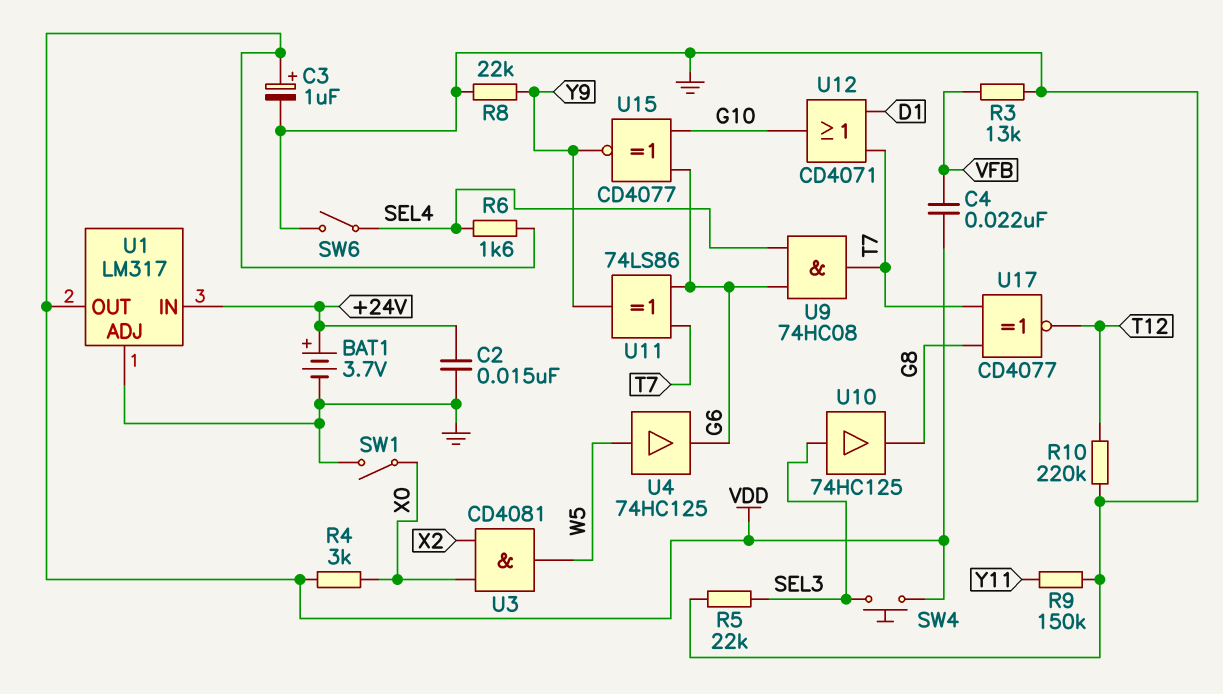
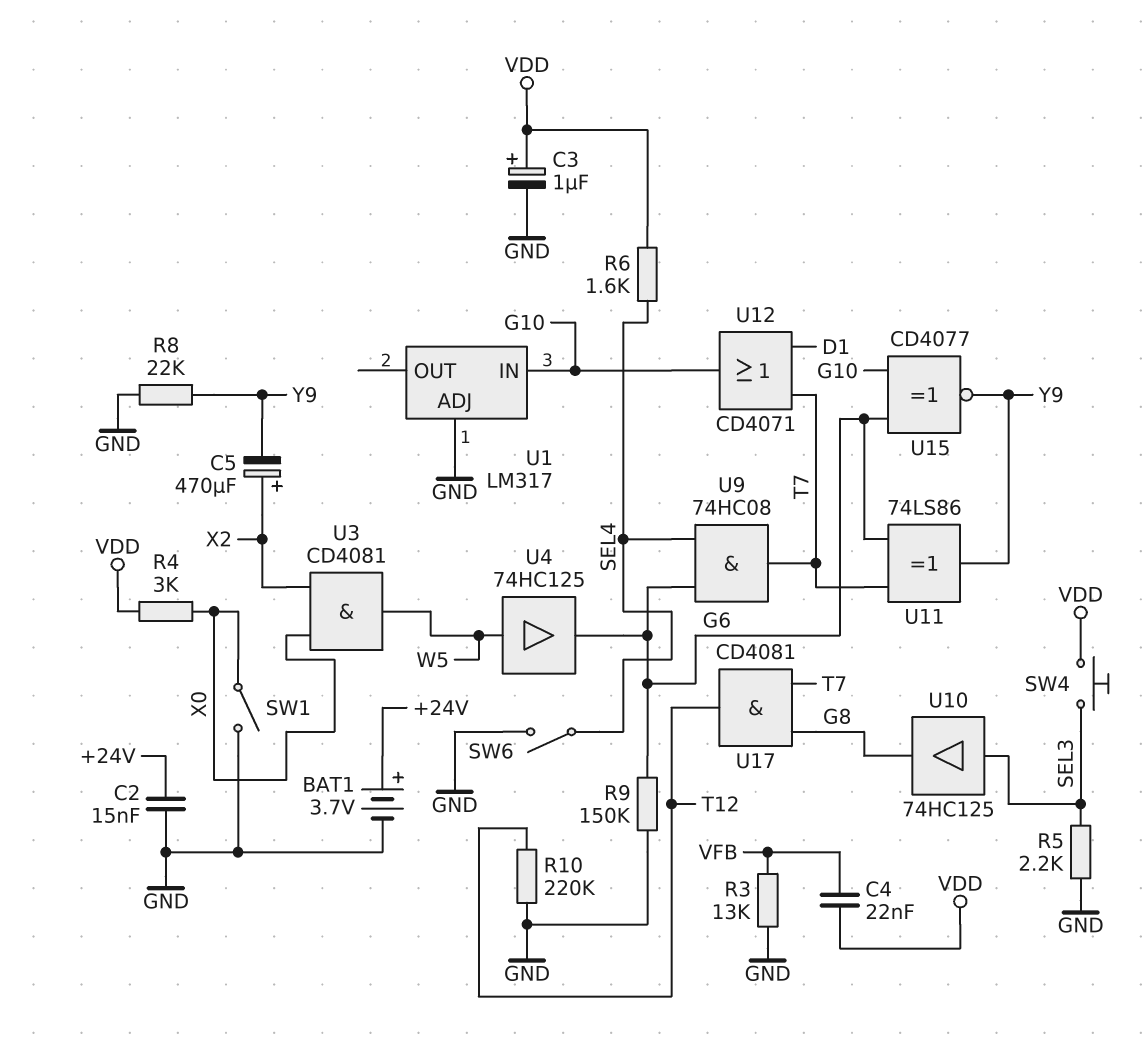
C5: none -> 470uF (plus X2, minus Y9)
R5: 22k (GND, SEL3) -> 2.2k (GND, SEL3)
R9: 150k (GND, Y11) -> 150k (G6, GND)
U1 pin IN: +24V -> G10
U1 pin OUT: VDD -> none
U17: XNOR CD4077 (in G8, in T7, out T12) -> AND CD4081 (in G8, in T7, out T12)

